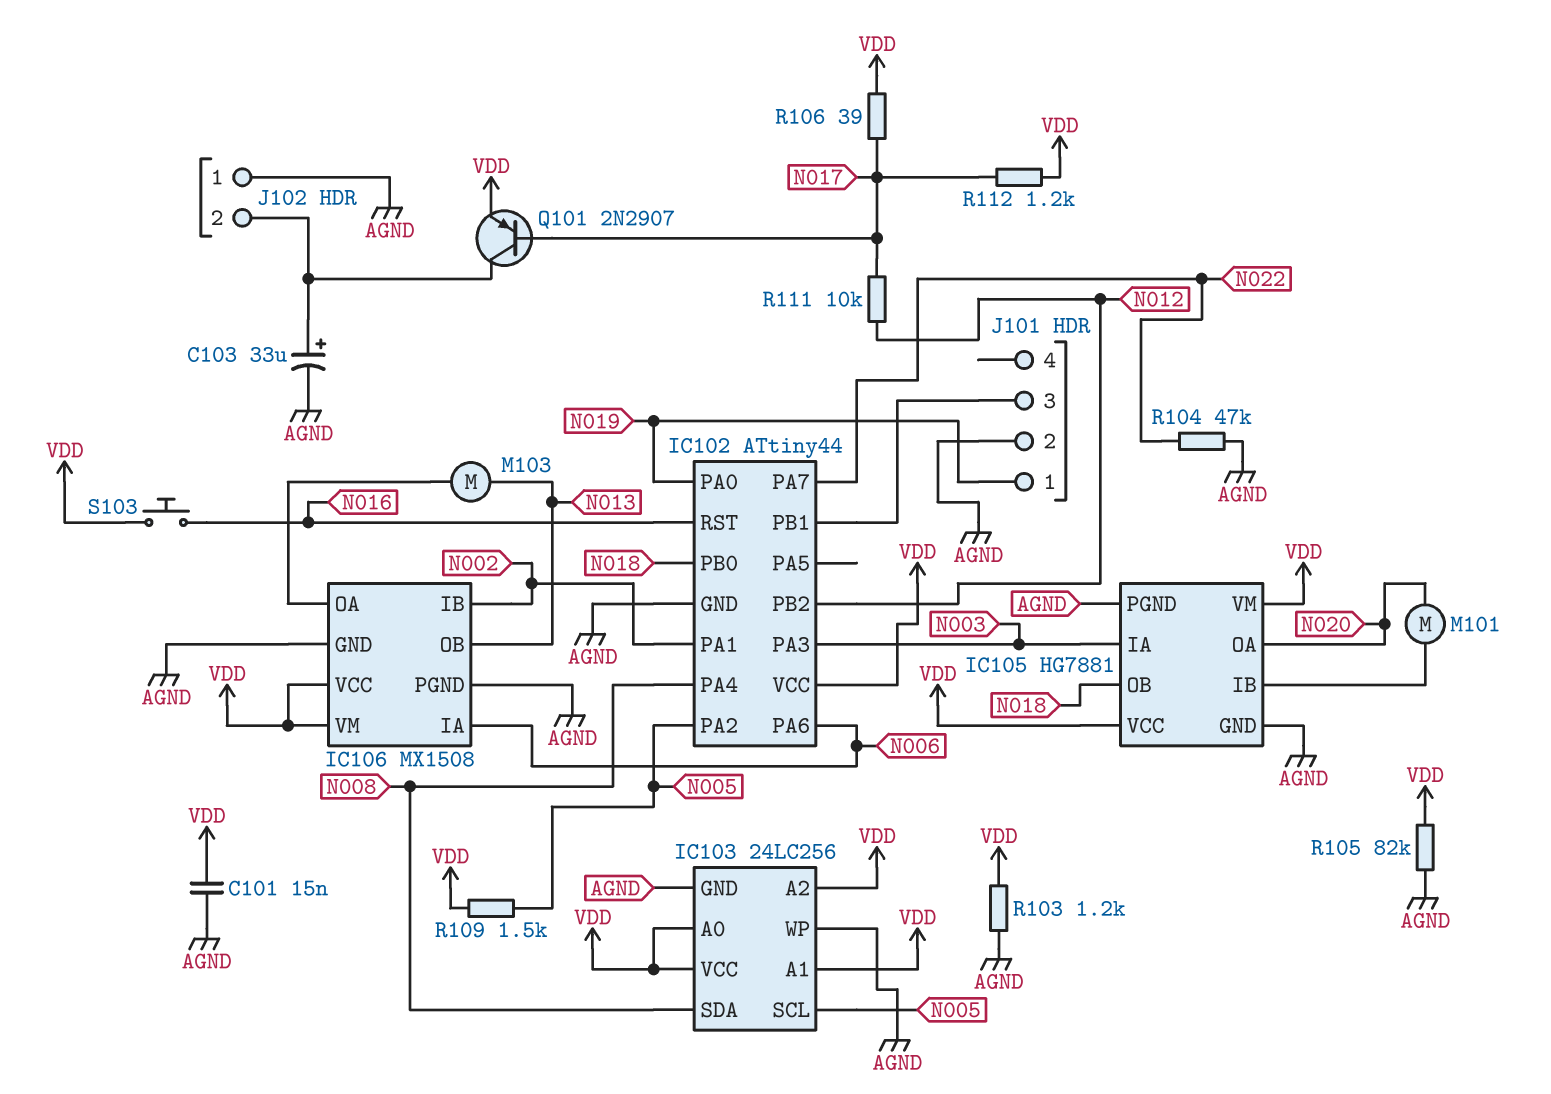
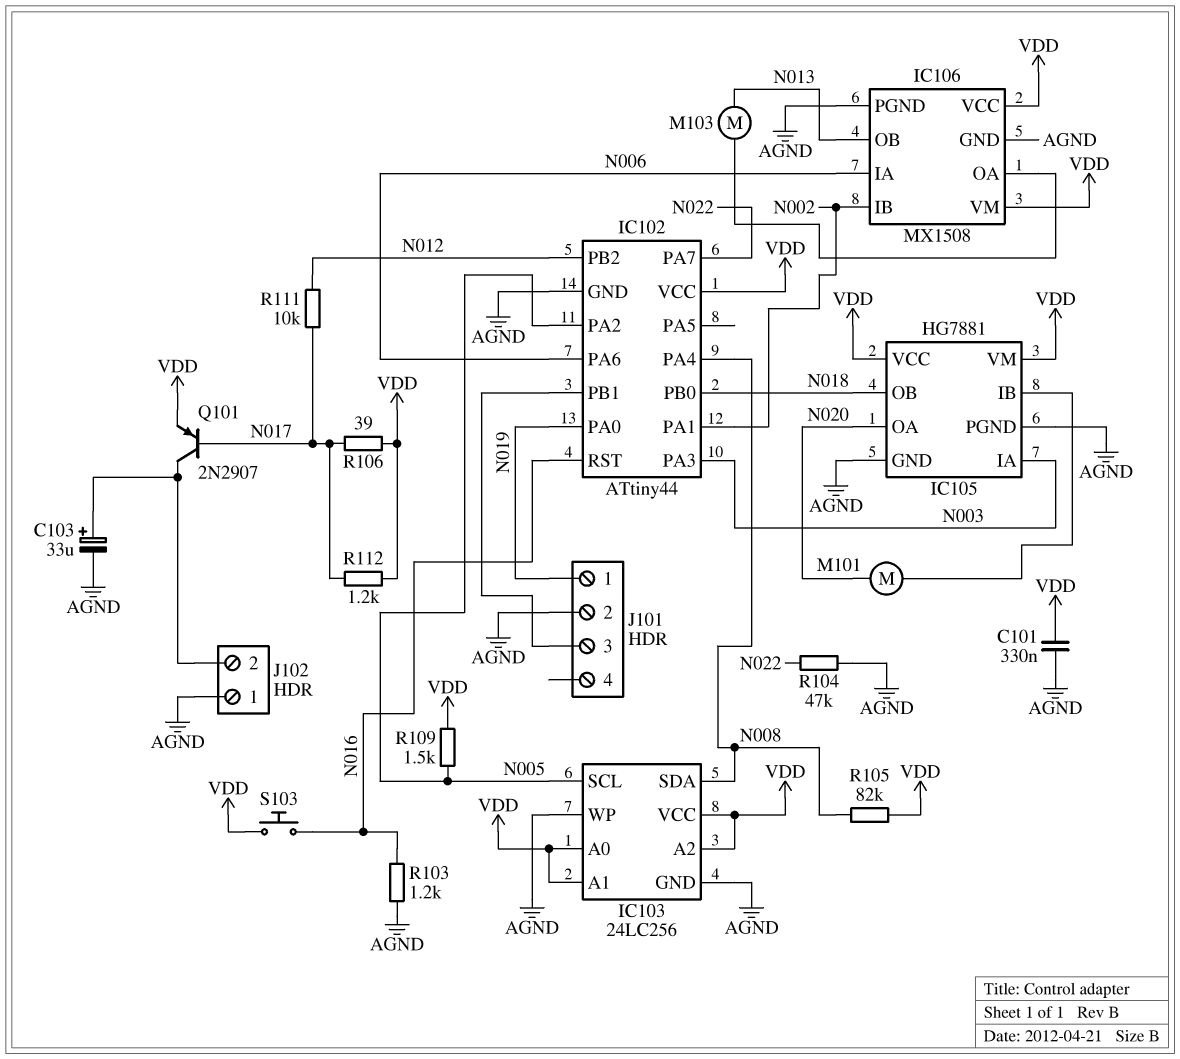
C101: 15nF (AGND, VDD) -> 330nF (AGND, VDD)
R103: 1.2k (AGND, VDD) -> 1.2k (AGND, N016)
R105: 82k (AGND, VDD) -> 82k (N008, VDD)

